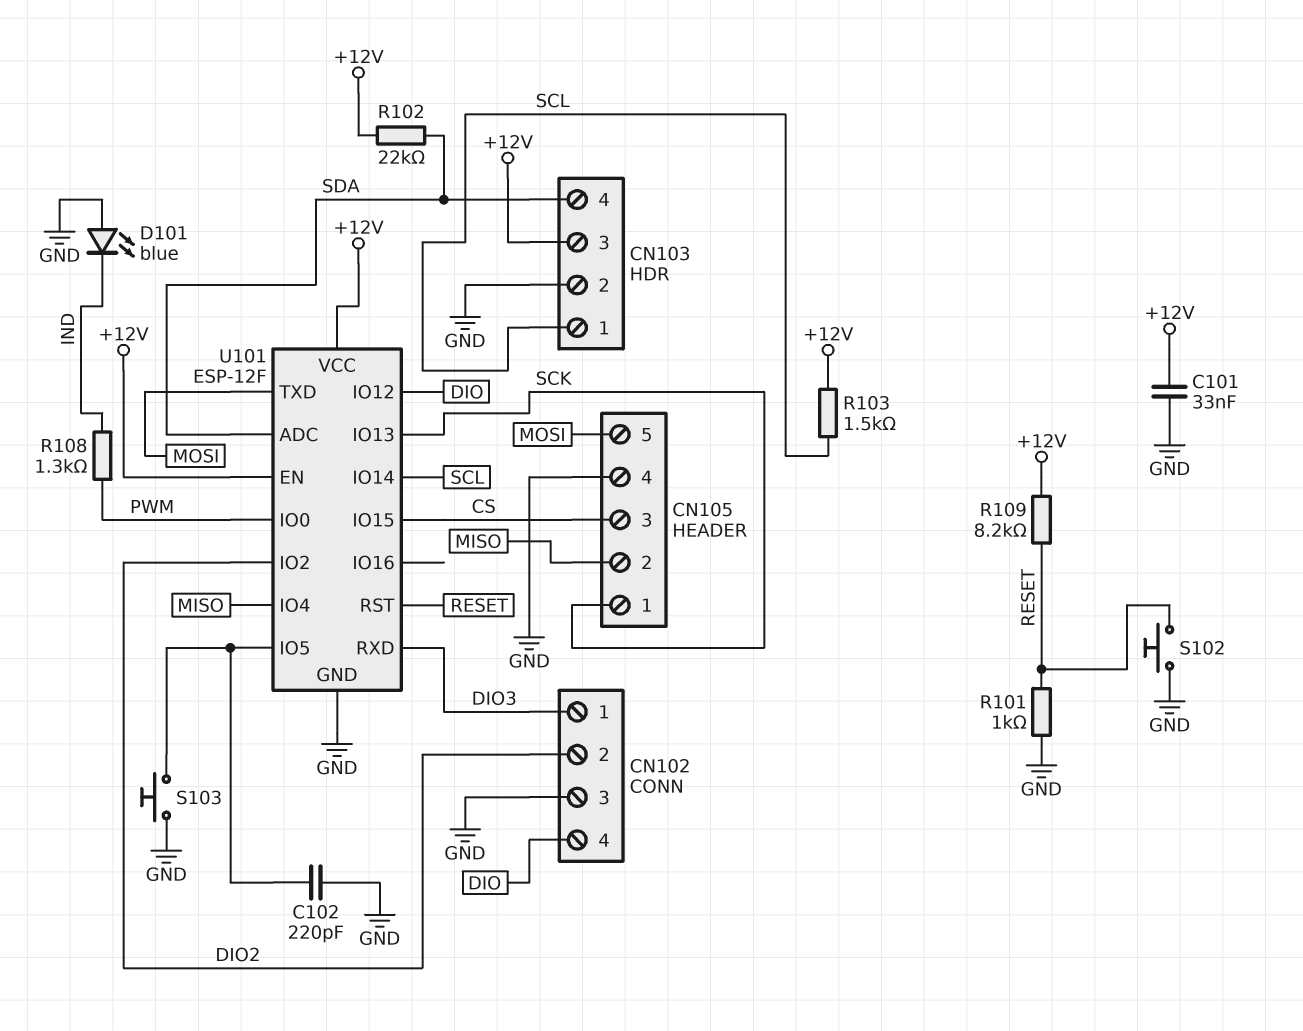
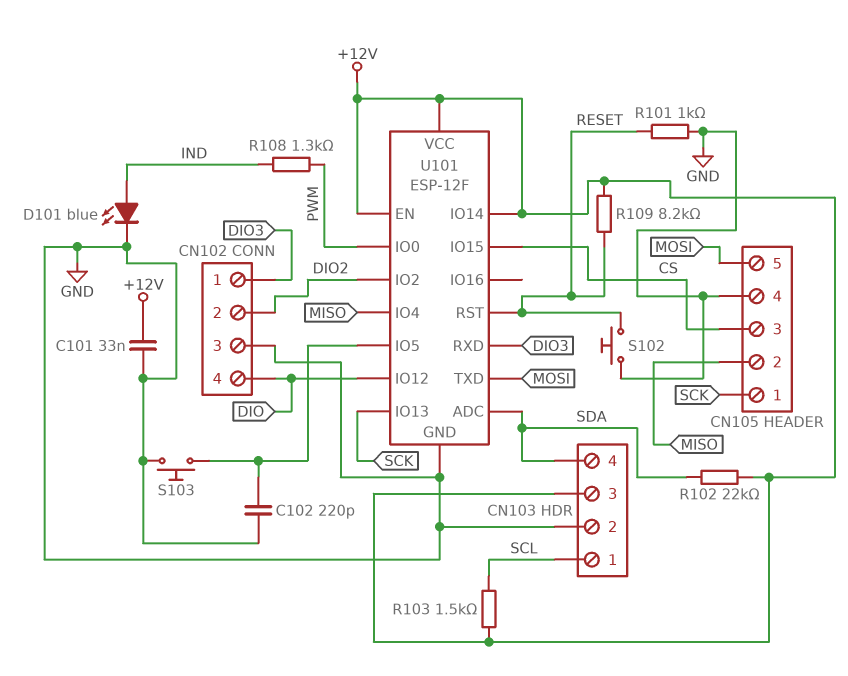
D101: LED blue (A GND, K IND) -> LED blue (A IND, K GND)
U101 pin IO14: SCL -> +12V

